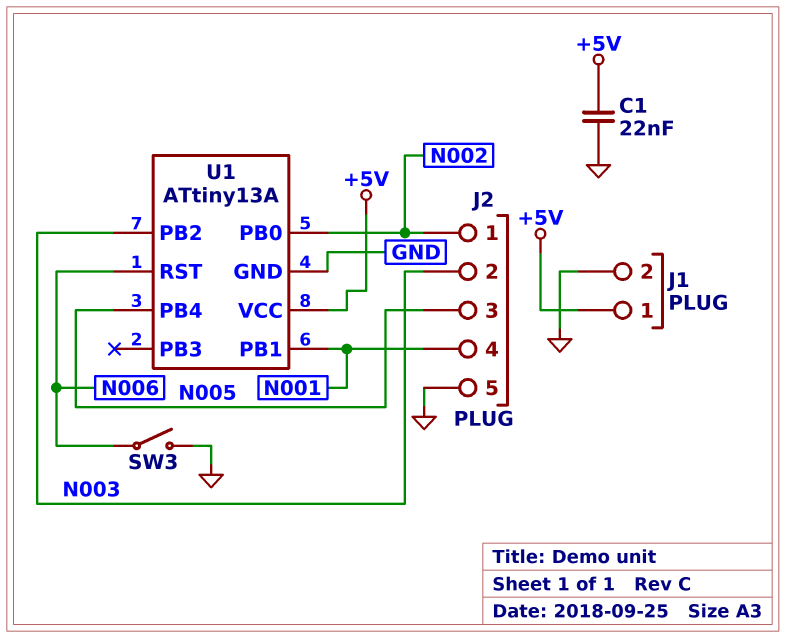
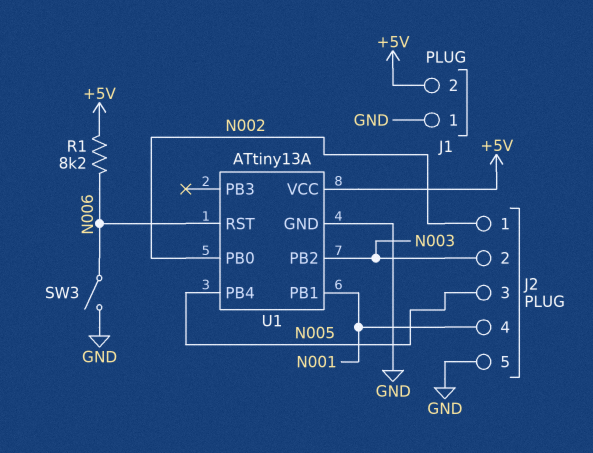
C1: 22nF (+5V, GND) -> none
J1 pin 1: +5V -> GND
J1 pin 2: GND -> +5V
R1: none -> 8.2k (+5V, N006)

